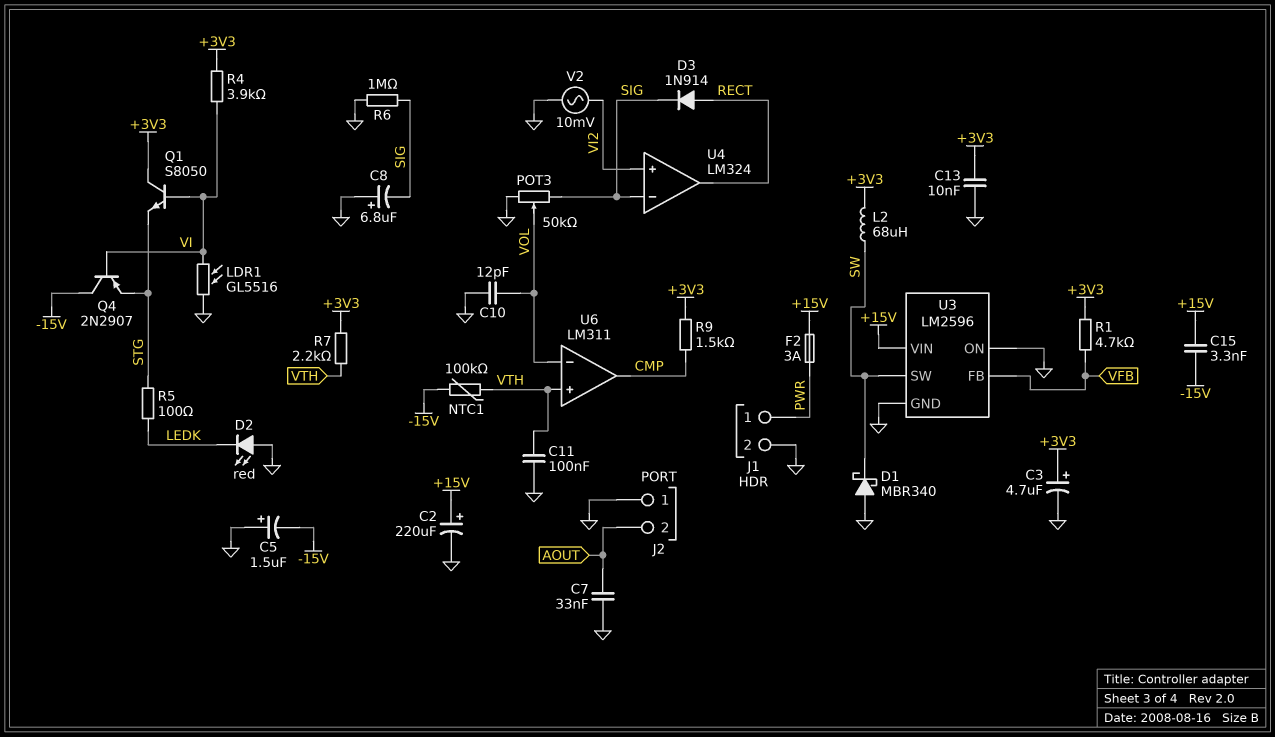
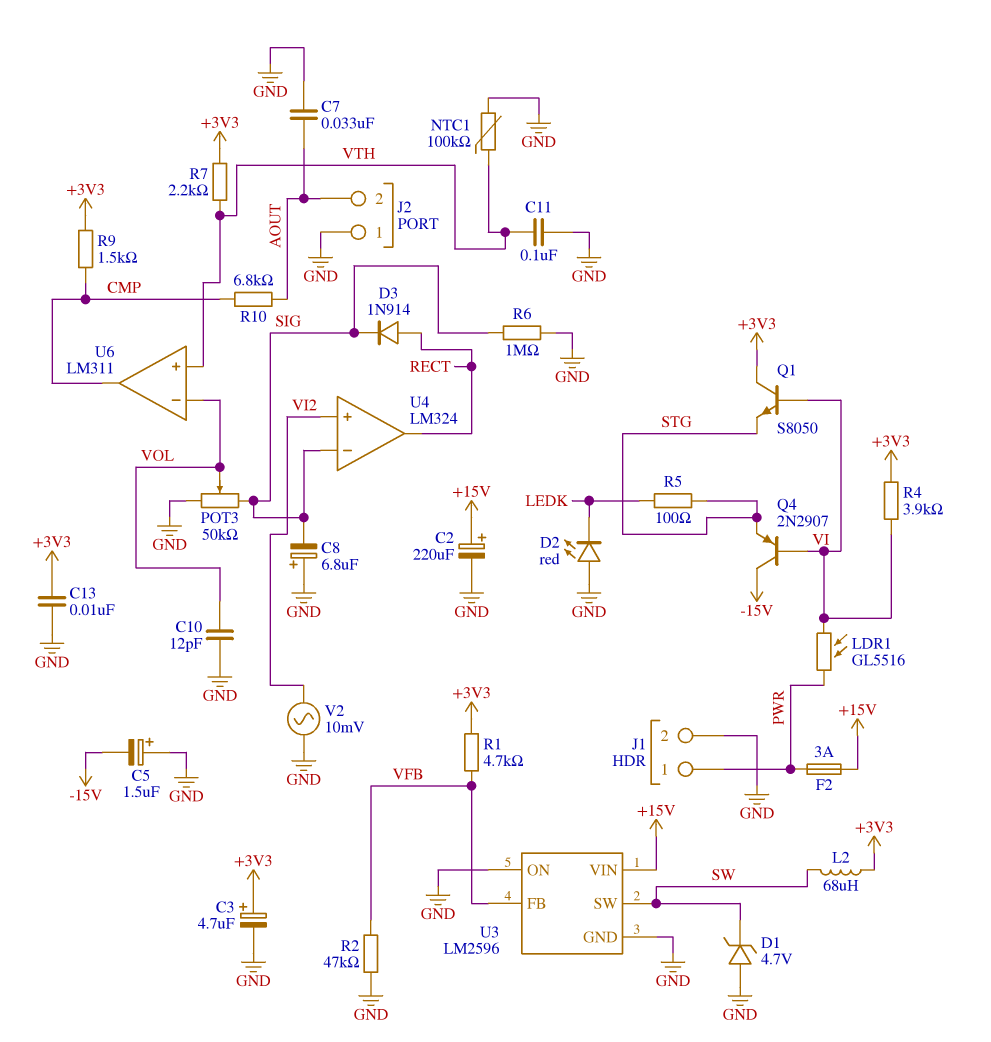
C15: 3.3nF (+15V, -15V) -> none
D1: schottky MBR340 (A GND, K SW) -> zener 4.7V (A GND, K SW)
LDR1: GL5516 (GND, VI) -> GL5516 (PWR, VI)
NTC1: 100k (-15V, VTH) -> 100k (GND, VTH)
R2: none -> 47k (GND, VFB)
R10: none -> 6.8k (AOUT, CMP)

